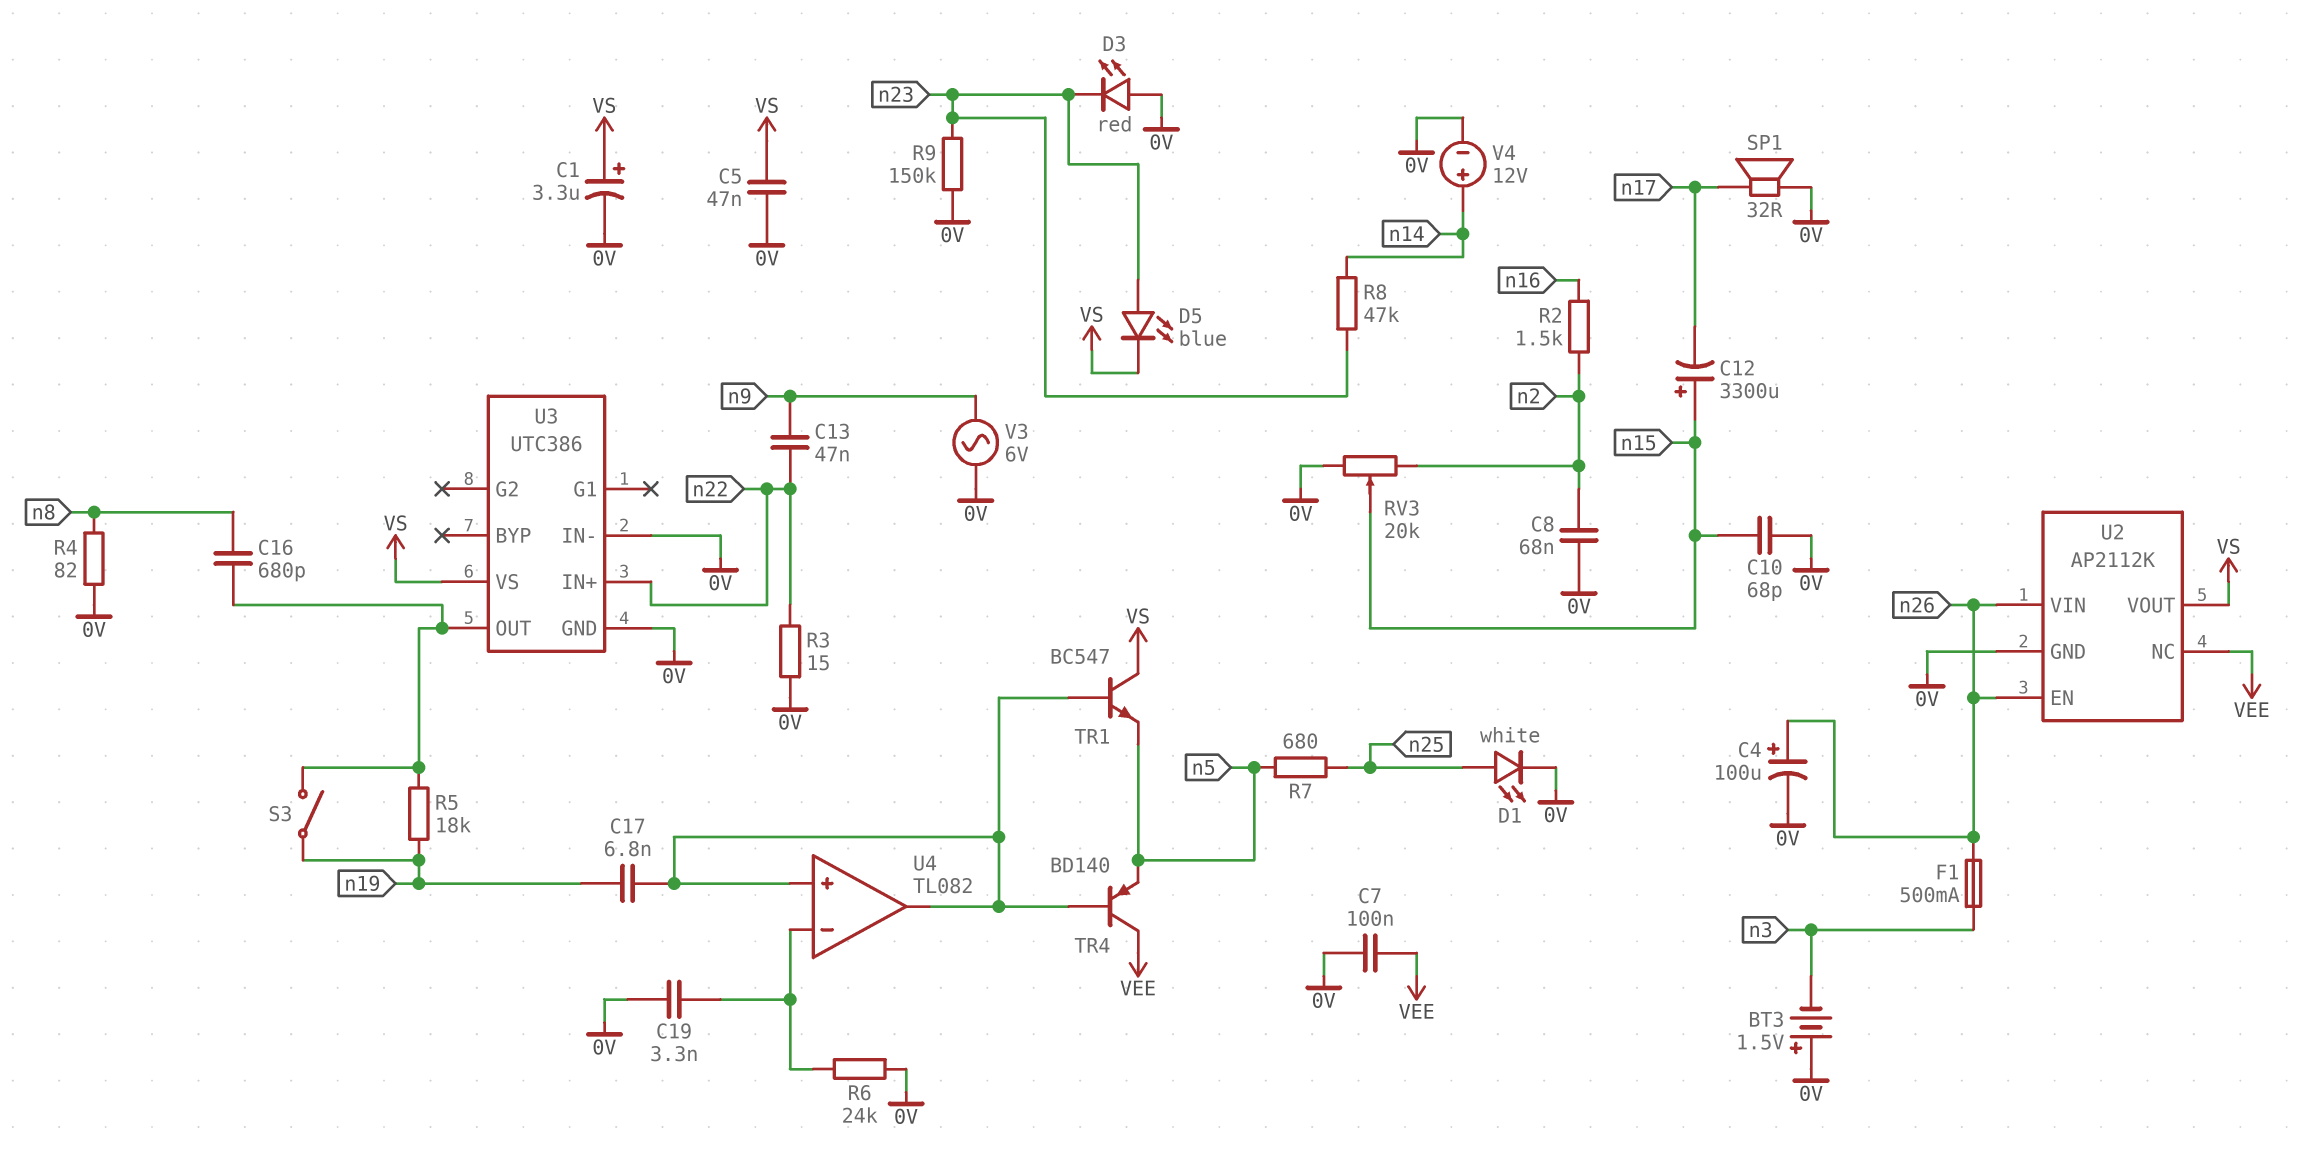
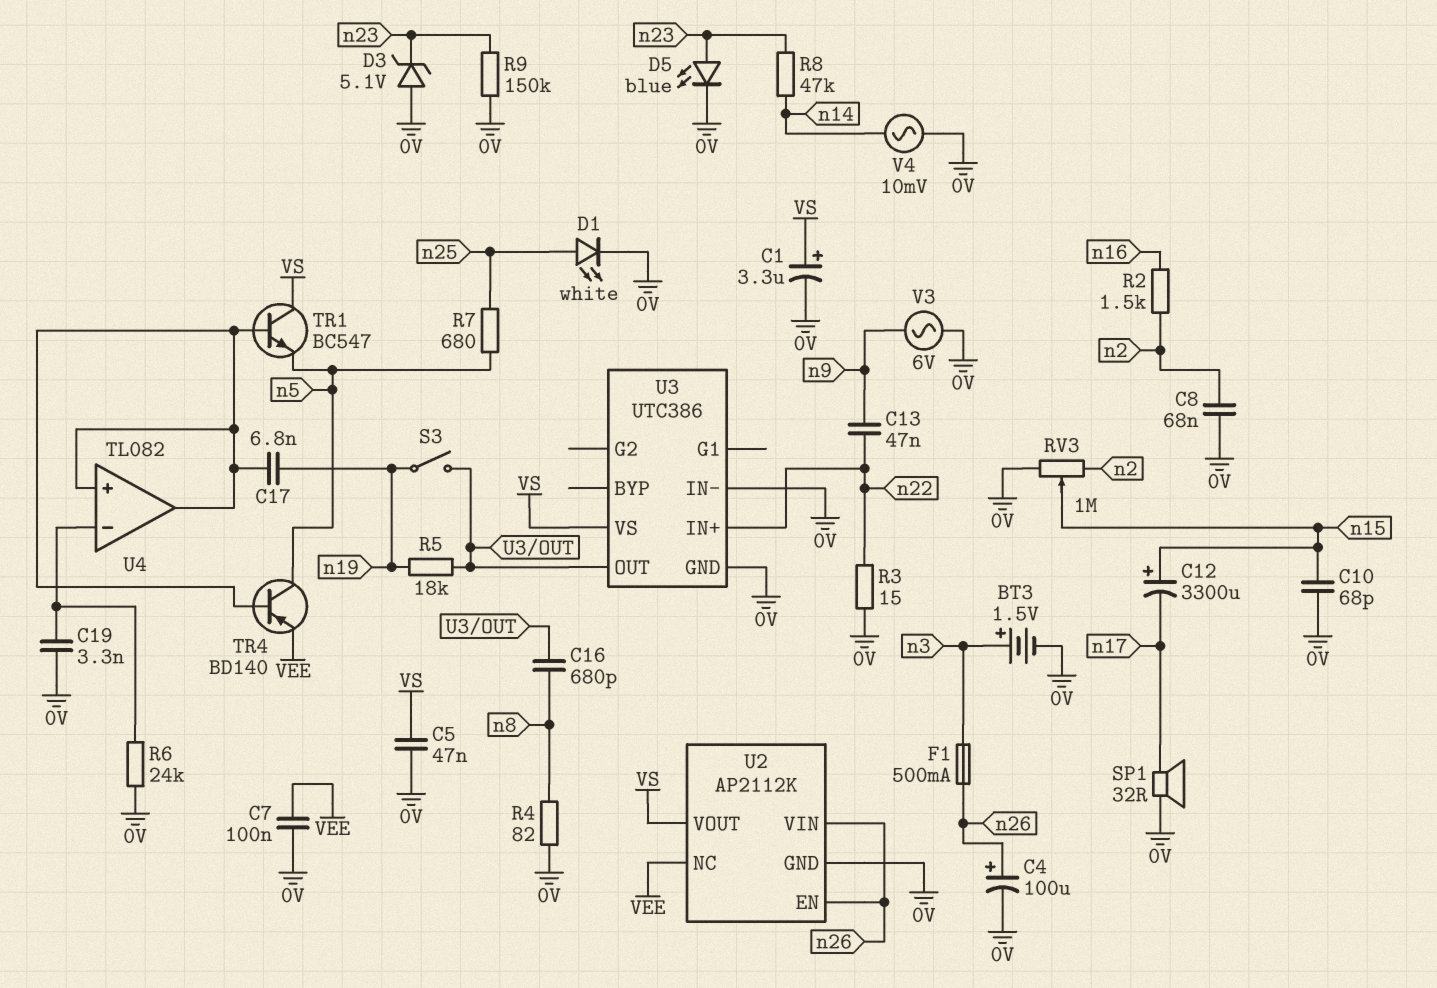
BT3: 1.5V (plus 0V, minus n3) -> 1.5V (plus n3, minus 0V)
D3: LED red (A 0V, K n23) -> zener 5.1V (A 0V, K n23)
D5: LED blue (A n23, K VS) -> LED blue (A n23, K 0V)
RV3: 20k (0V, n2, wiper n15) -> 1M (0V, n2, wiper n15)
TR4: PNP BD140 (B U4/in+, C VEE, E n5) -> PNP BD140 (B U4/in+, C n5, E VEE)
V4: 12V (plus n14, minus 0V) -> AC 10mV (0V, n14)

